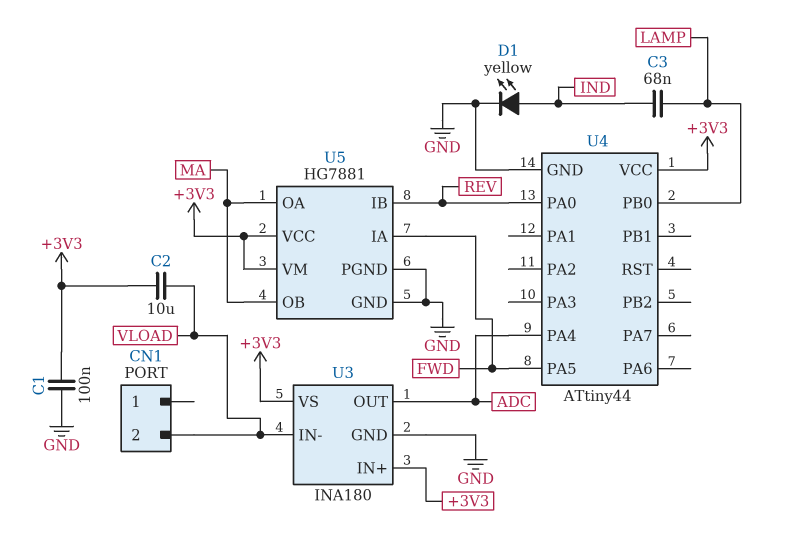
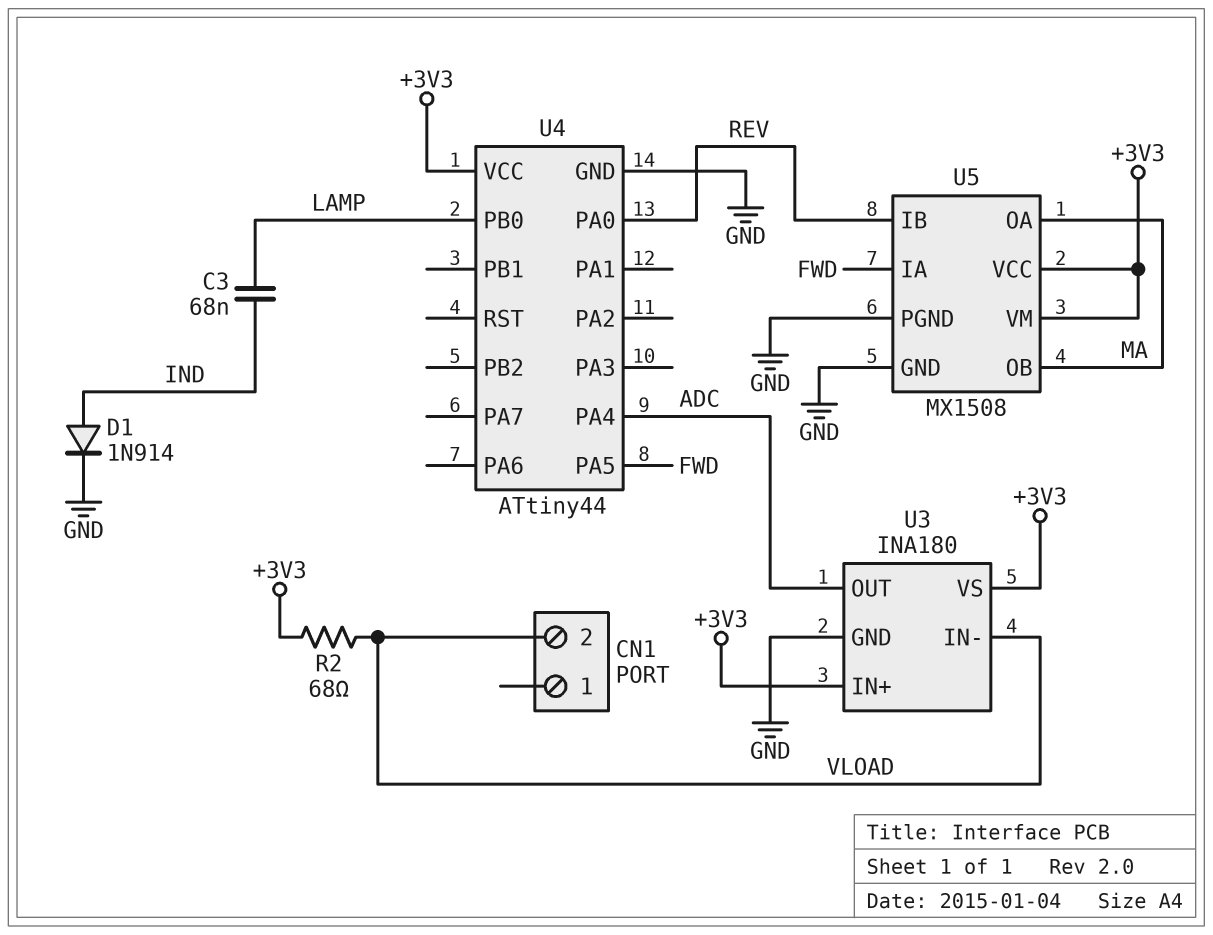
C1: 100nF (+3V3, GND) -> none
C2: 10uF (+3V3, VLOAD) -> none
D1: LED yellow (A IND, K GND) -> diode 1N914 (A IND, K GND)
R2: none -> 68 (+3V3, VLOAD)
U5: HG7881 -> MX1508

